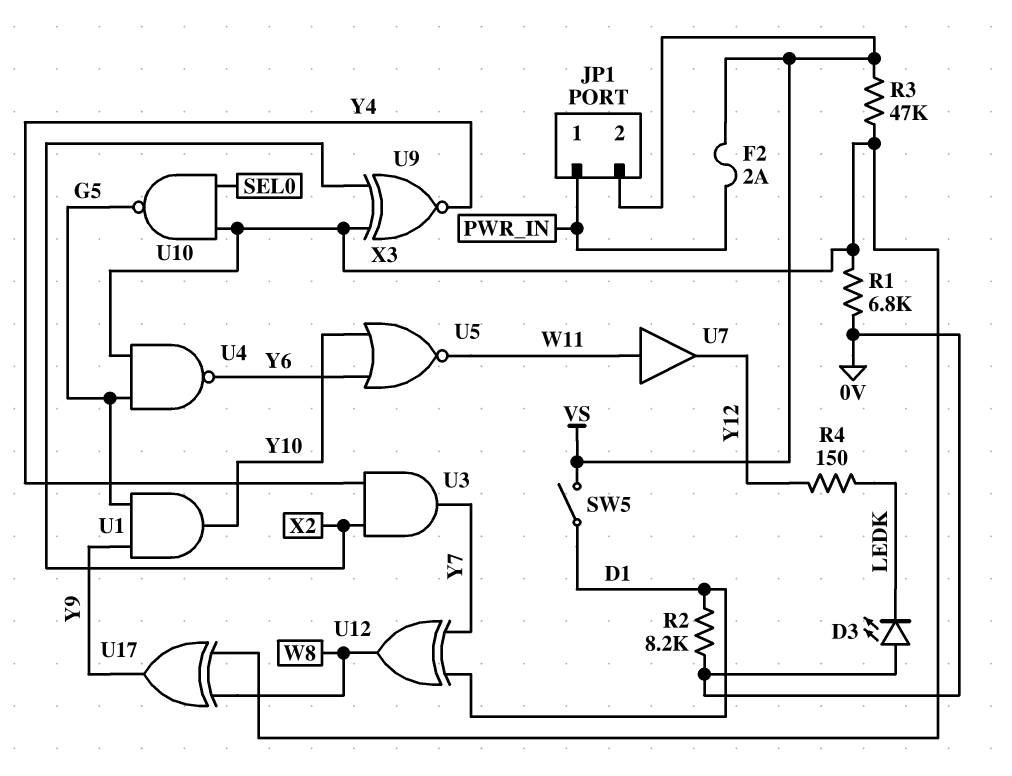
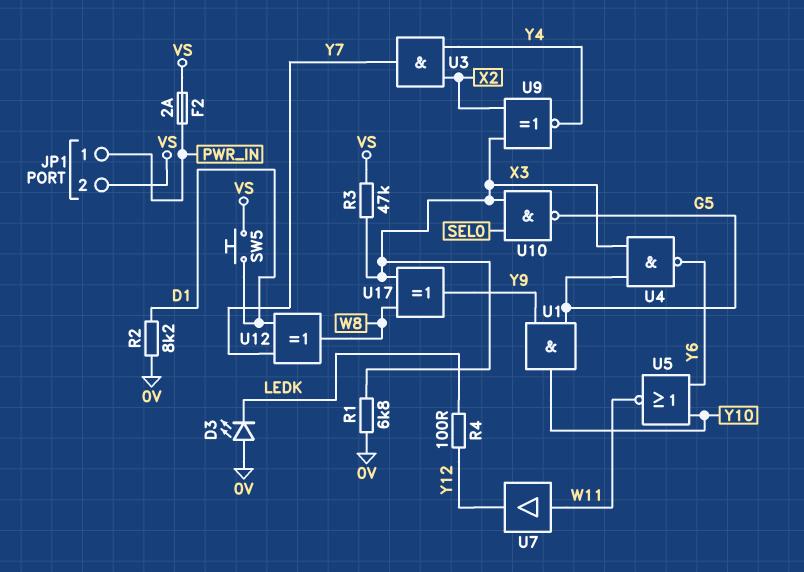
R4: 150 (LEDK, Y12) -> 100 (LEDK, Y12)
SW5: switch (D1, VS) -> button (D1, VS)

